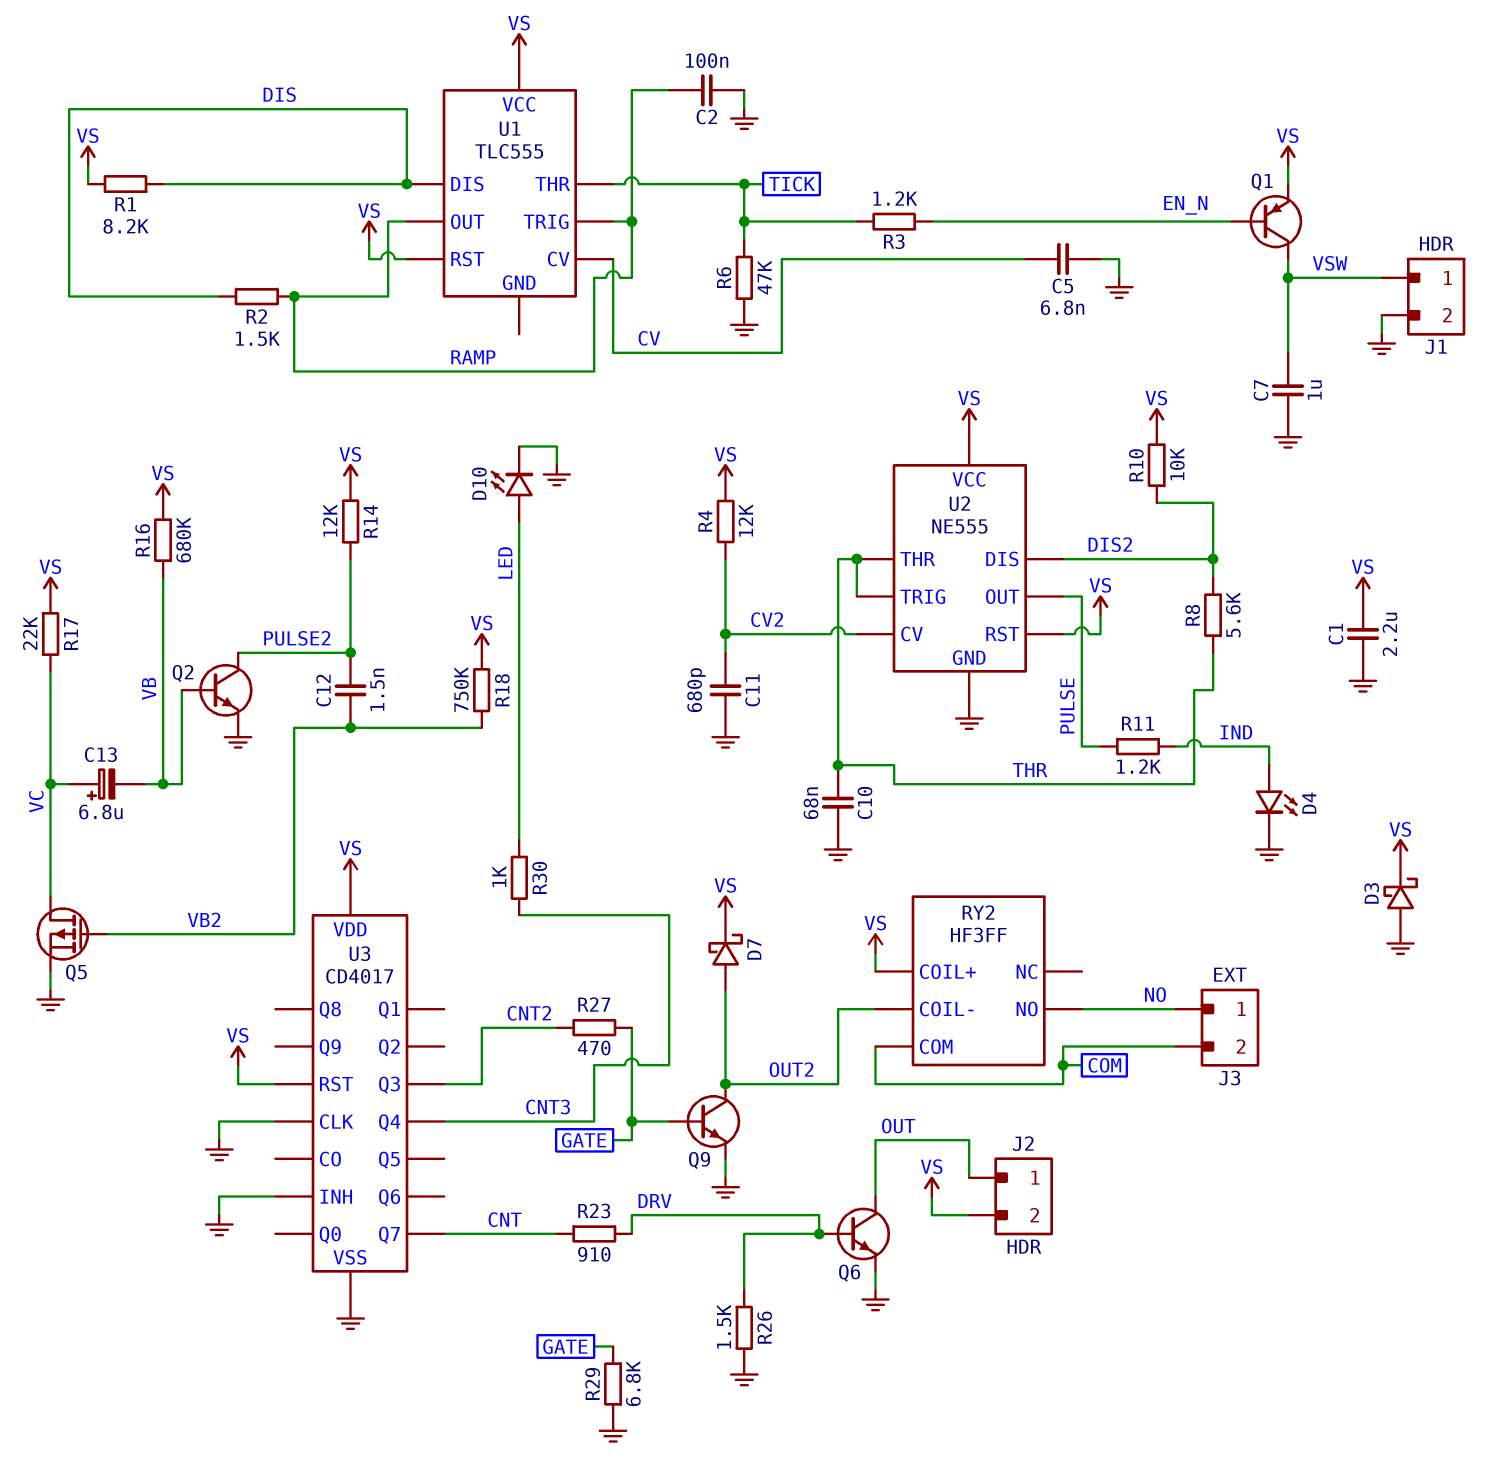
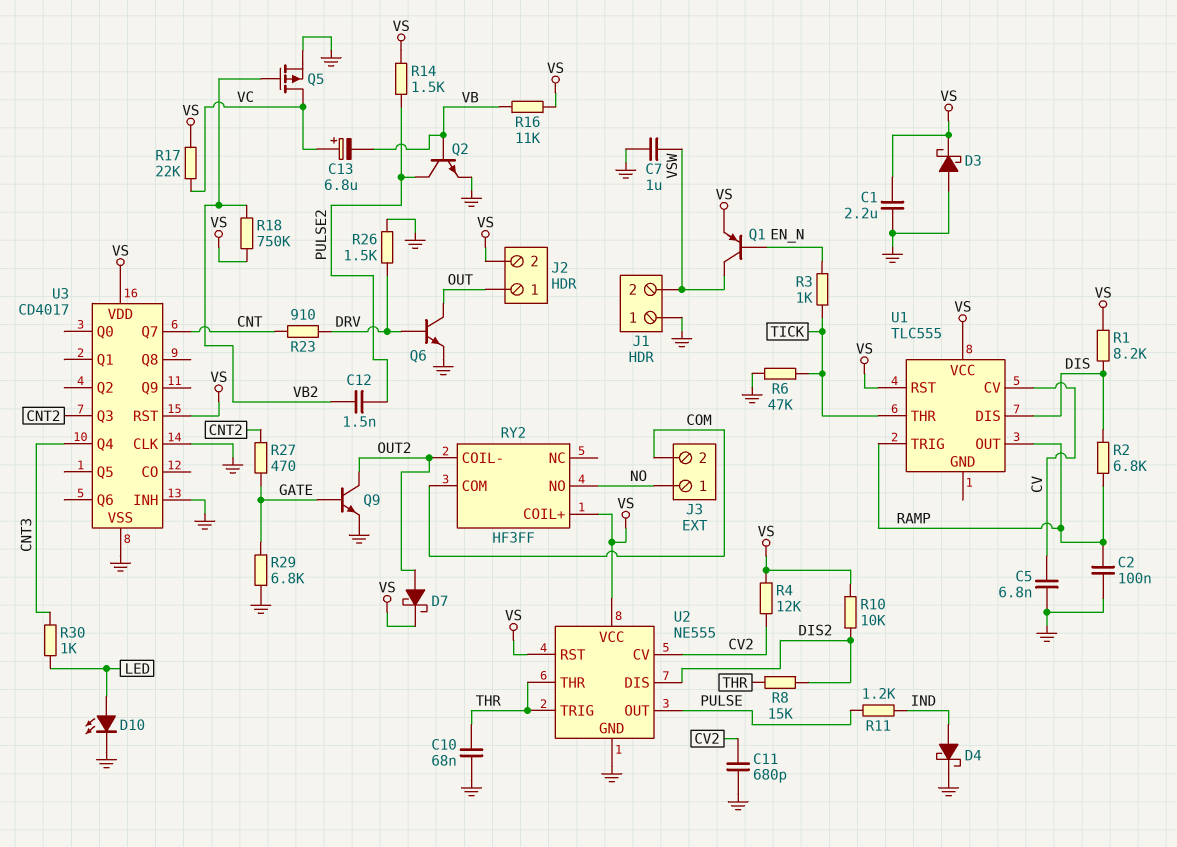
D4: LED (A IND, K GND) -> schottky (A IND, K GND)
J1 pin 1: VSW -> GND
J1 pin 2: GND -> VSW
R2: 1.5k (DIS, RAMP) -> 6.8k (DIS, RAMP)
R3: 1.2k (EN_N, TICK) -> 1k (EN_N, TICK)
R8: 5.6k (DIS2, THR) -> 15k (DIS2, THR)
R14: 12k (PULSE2, VS) -> 1.5k (PULSE2, VS)
R16: 680k (VB, VS) -> 11k (VB, VS)

